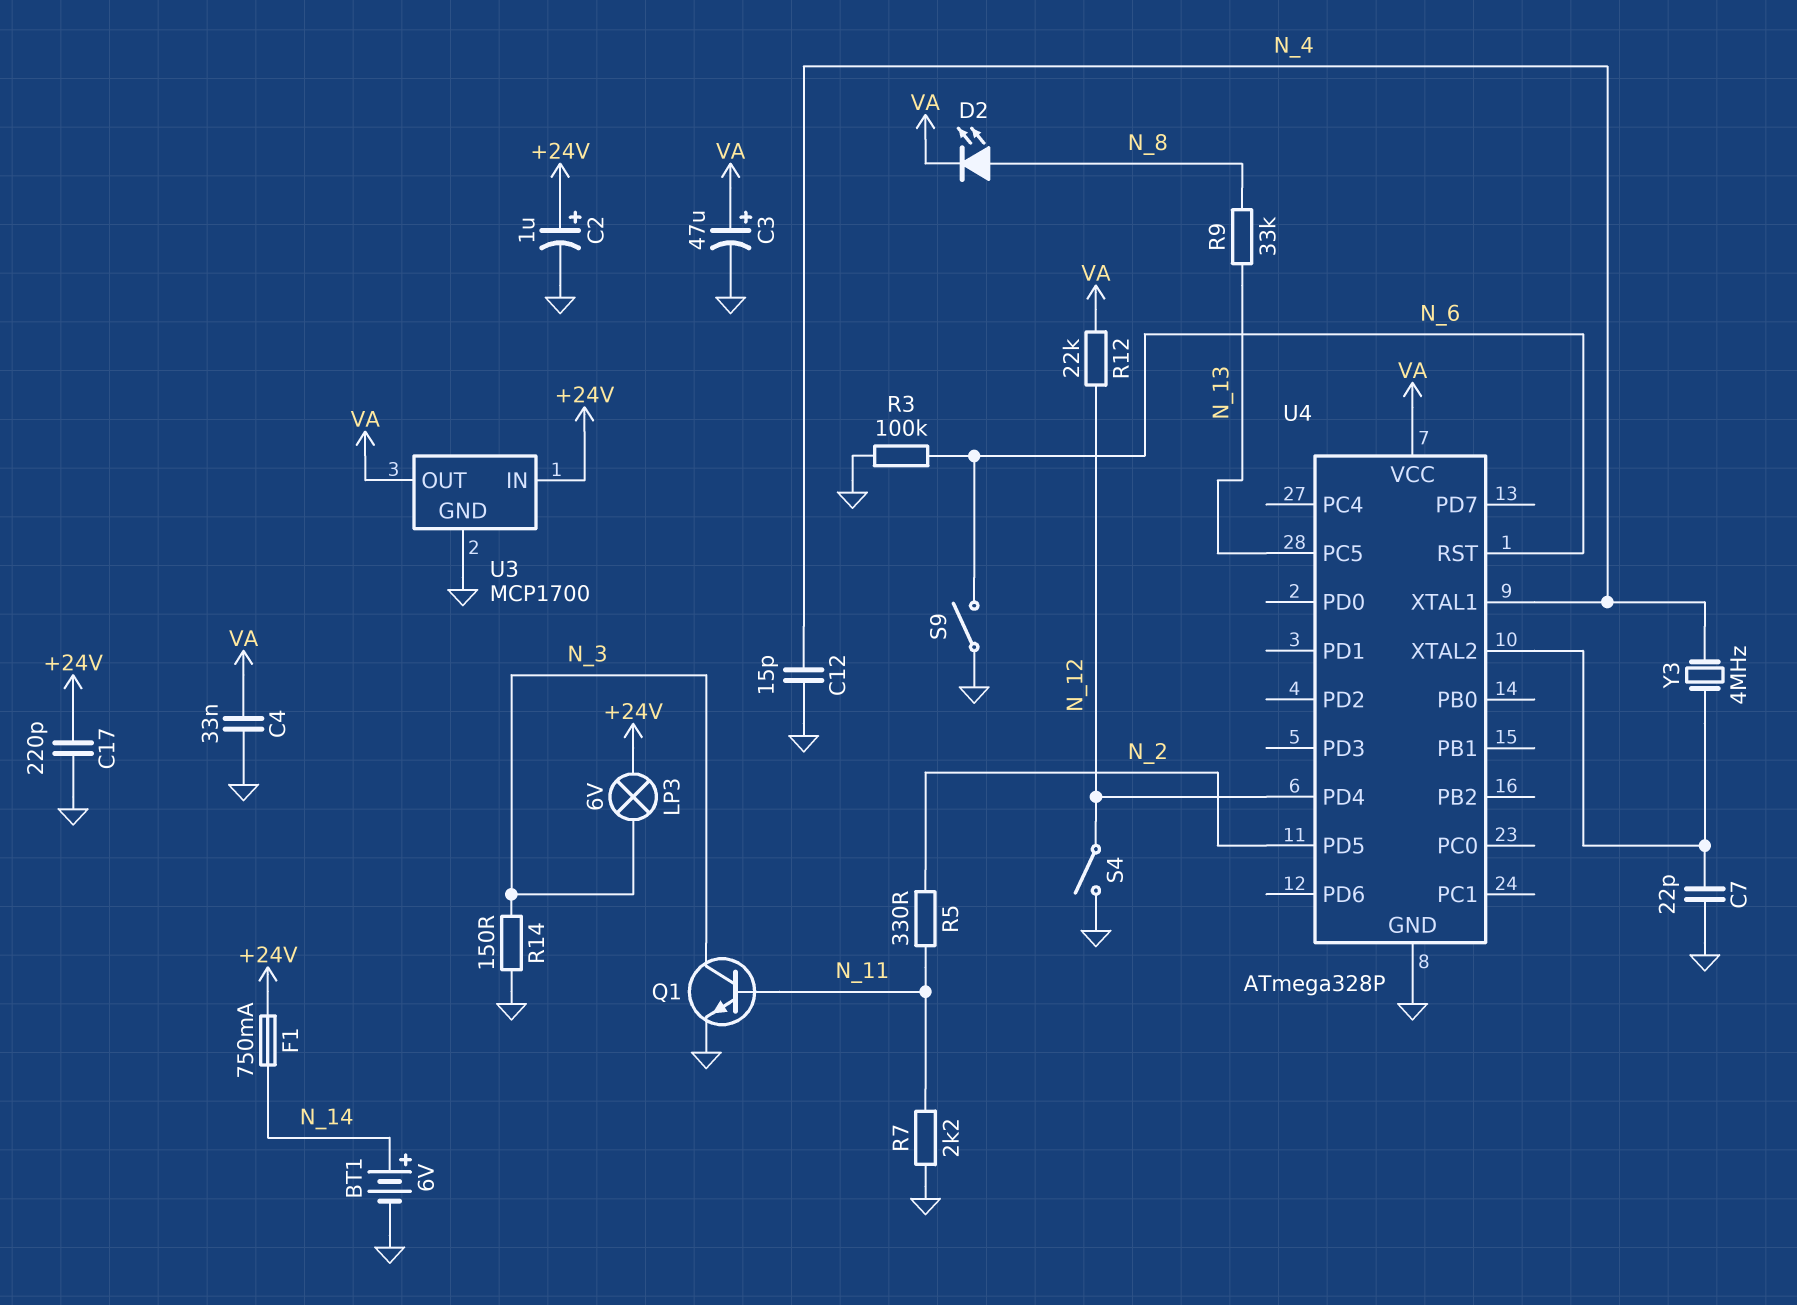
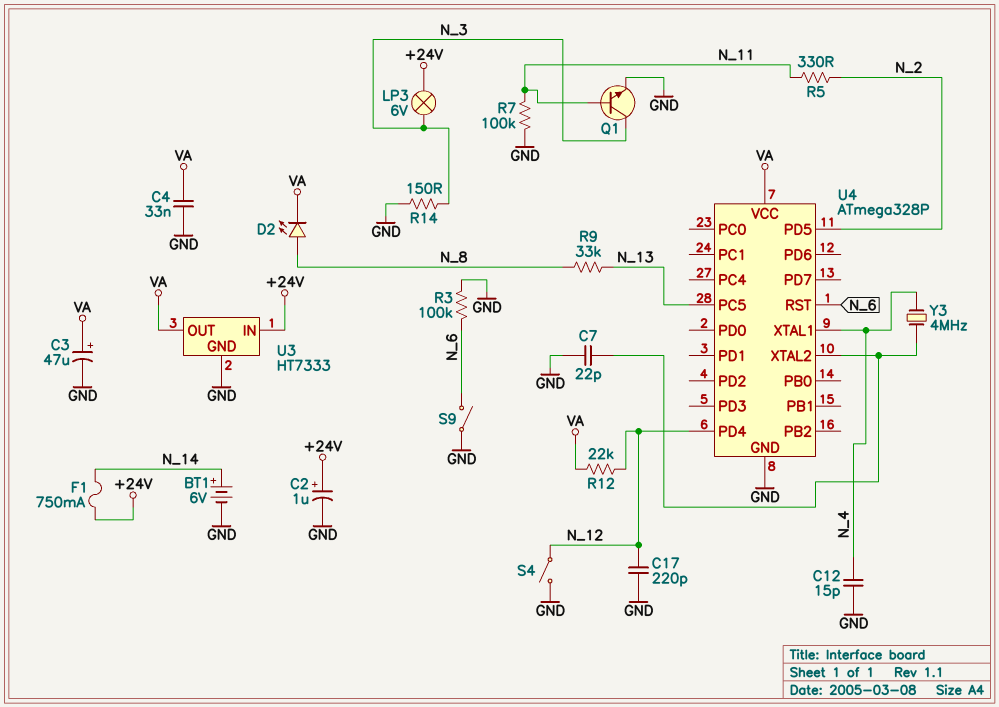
C17: 220pF (+24V, GND) -> 220pF (GND, N_12)
R7: 2.2k (GND, N_11) -> 100k (GND, N_11)
U3: MCP1700 -> HT7333

